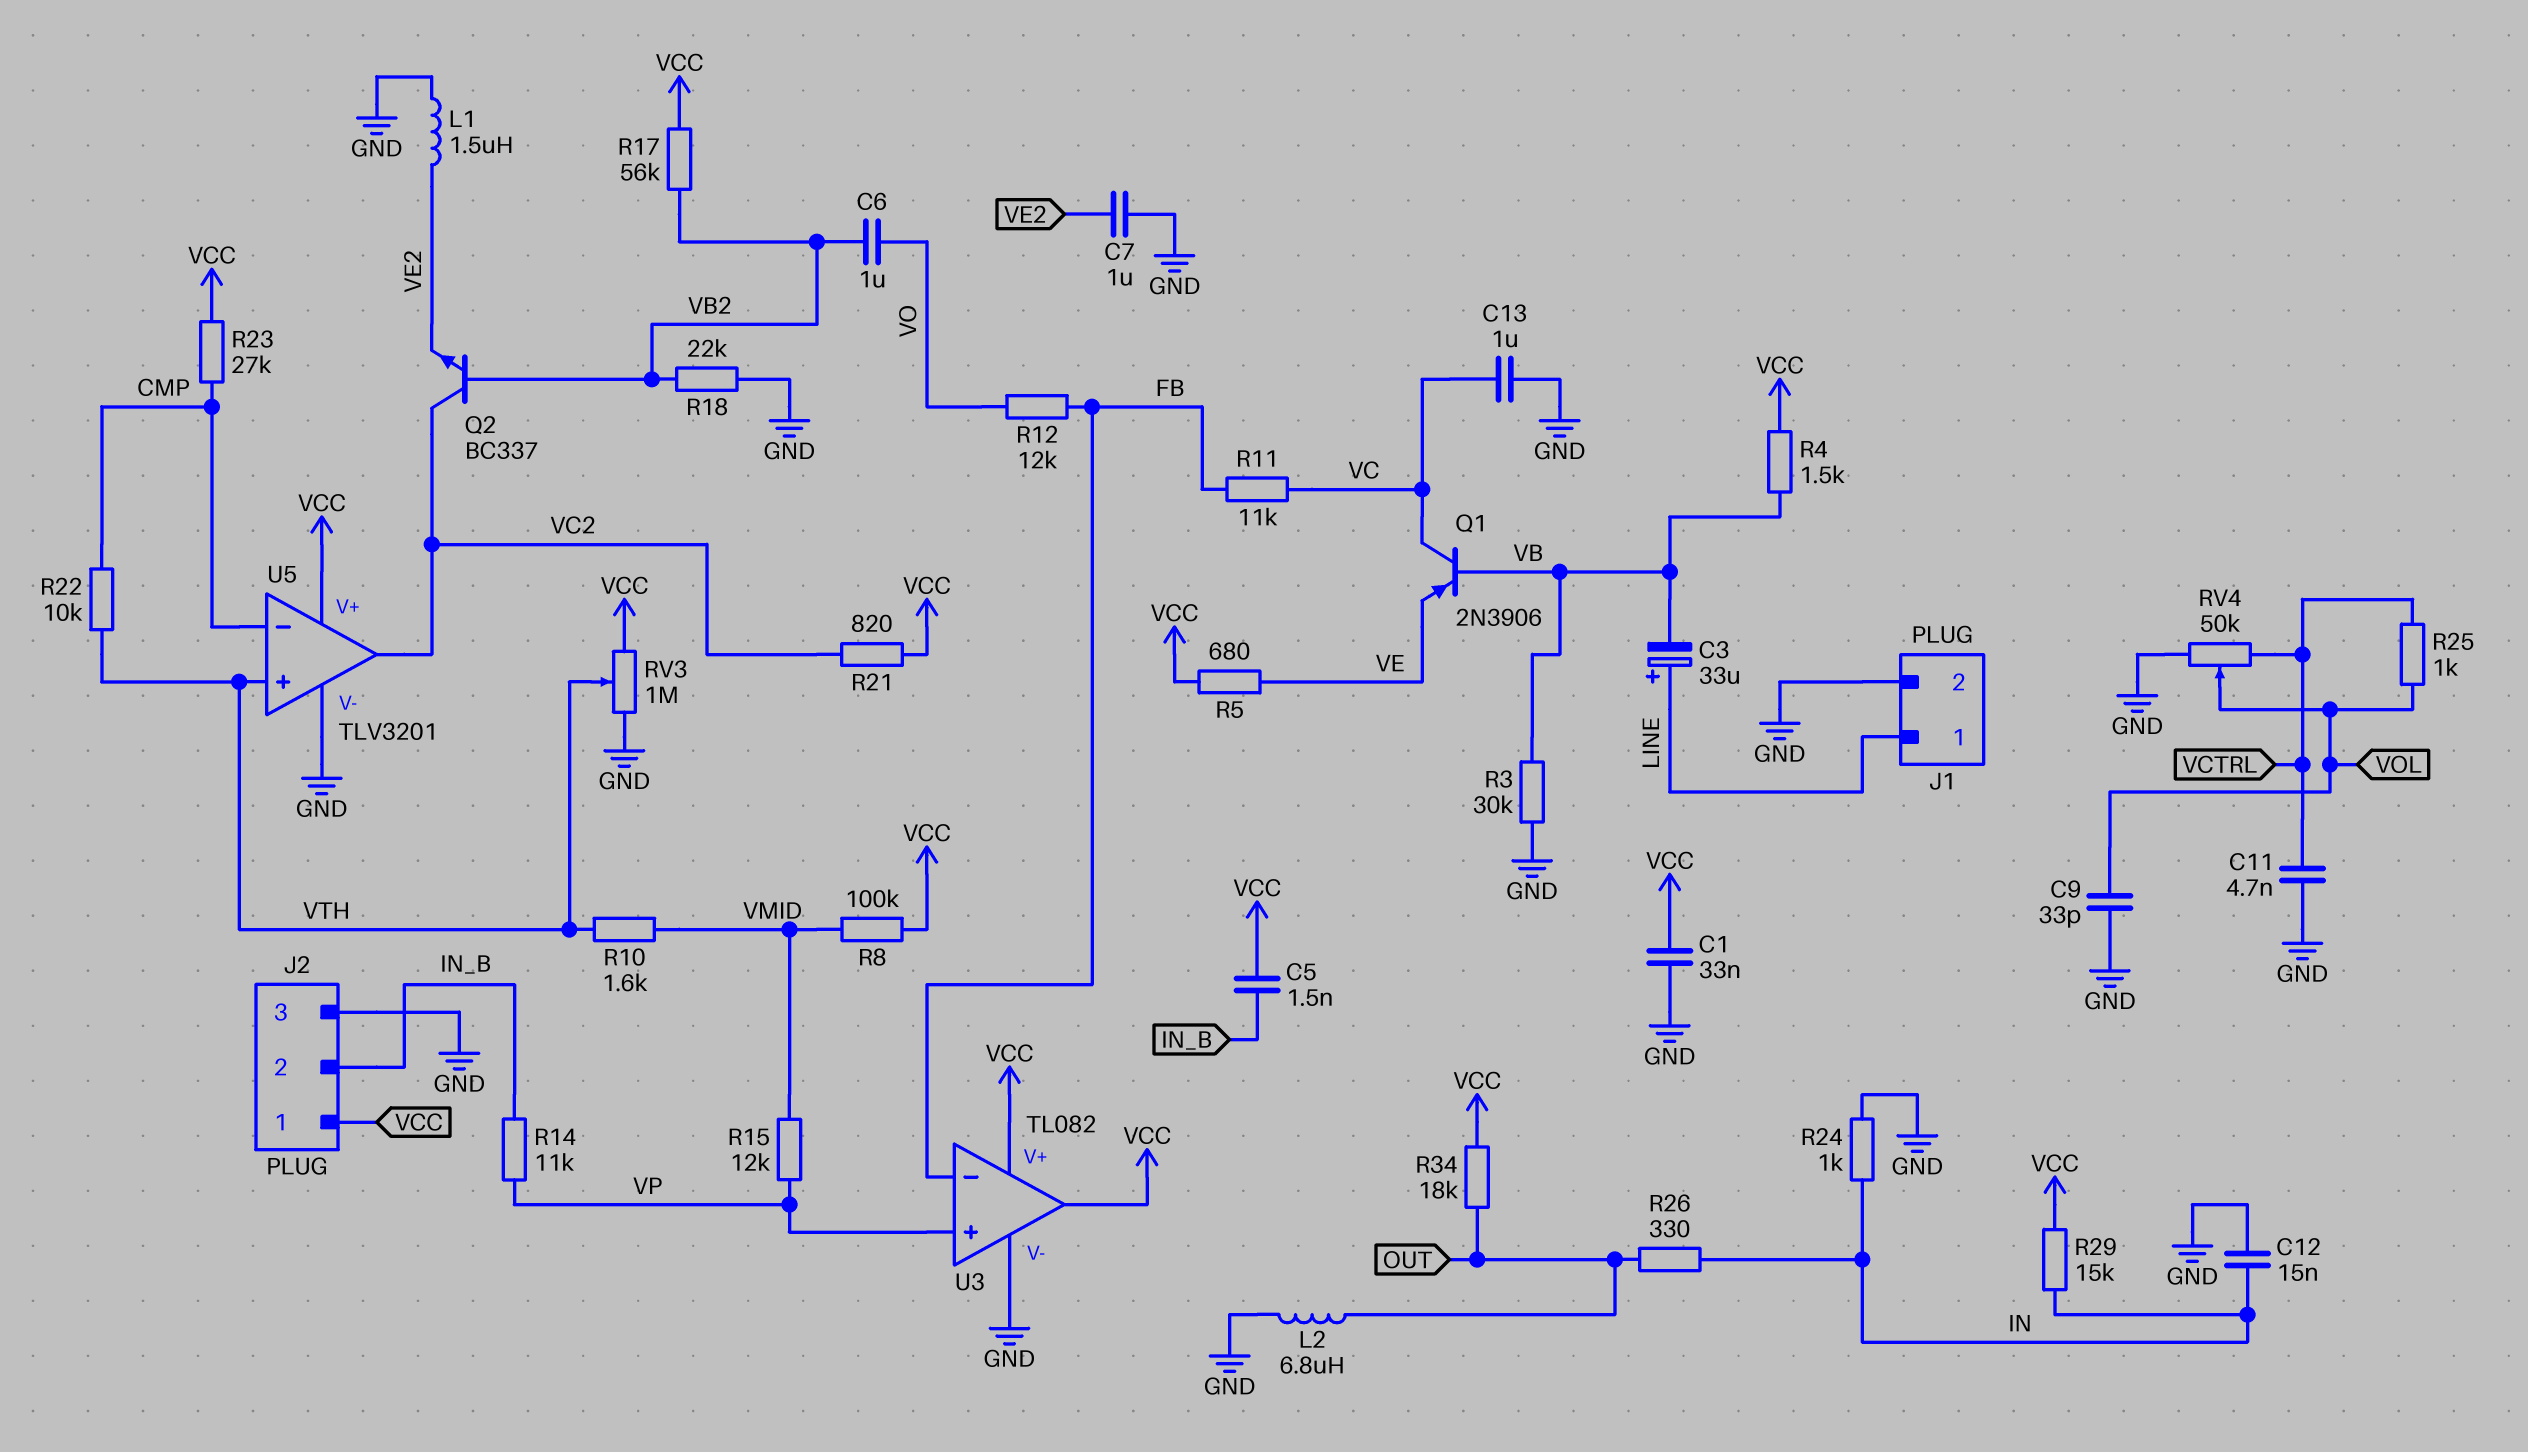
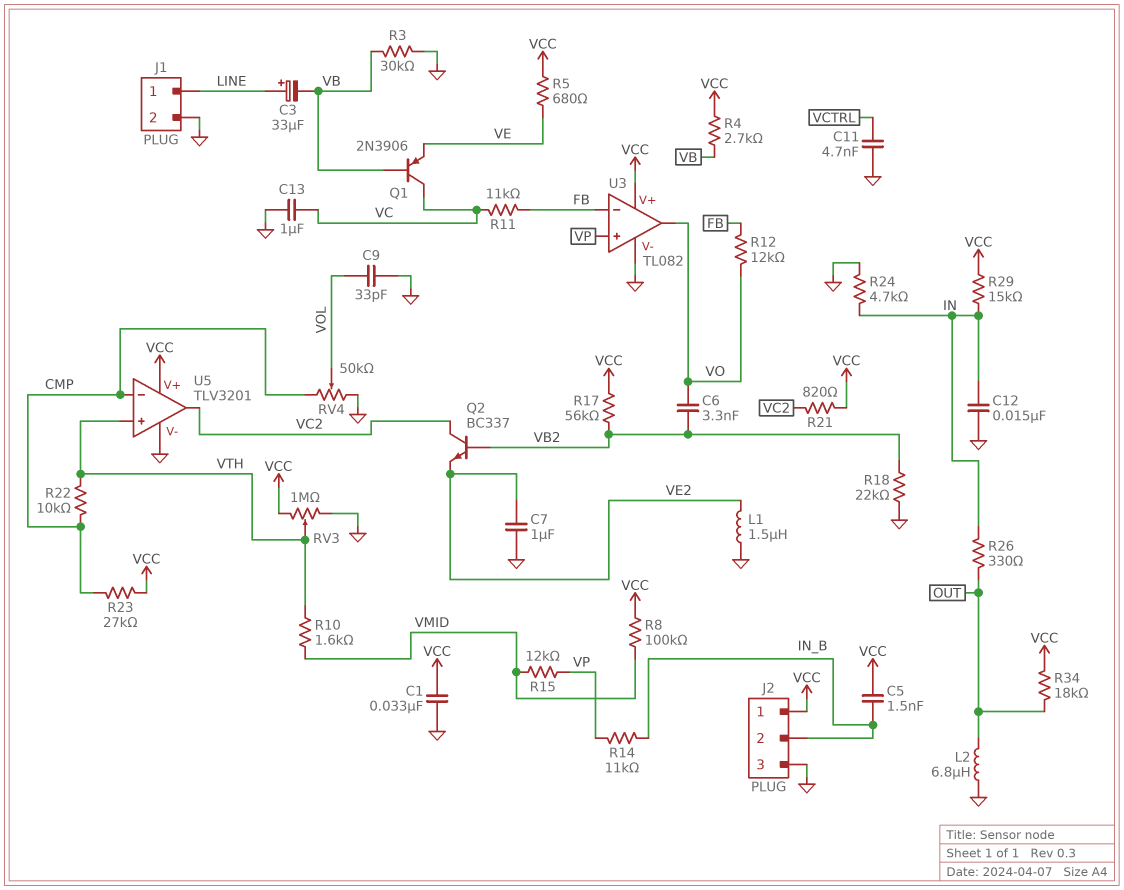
C6: 1uF (VB2, VO) -> 3.3nF (VB2, VO)
R4: 1.5k (VB, VCC) -> 2.7k (VB, VCC)
R24: 1k (GND, IN) -> 4.7k (GND, IN)
R25: 1k (VCTRL, VOL) -> none
RV4: 50k (GND, VCTRL, wiper VOL) -> 50k (CMP, GND, wiper VOL)
U3 pin out: VCC -> VO

